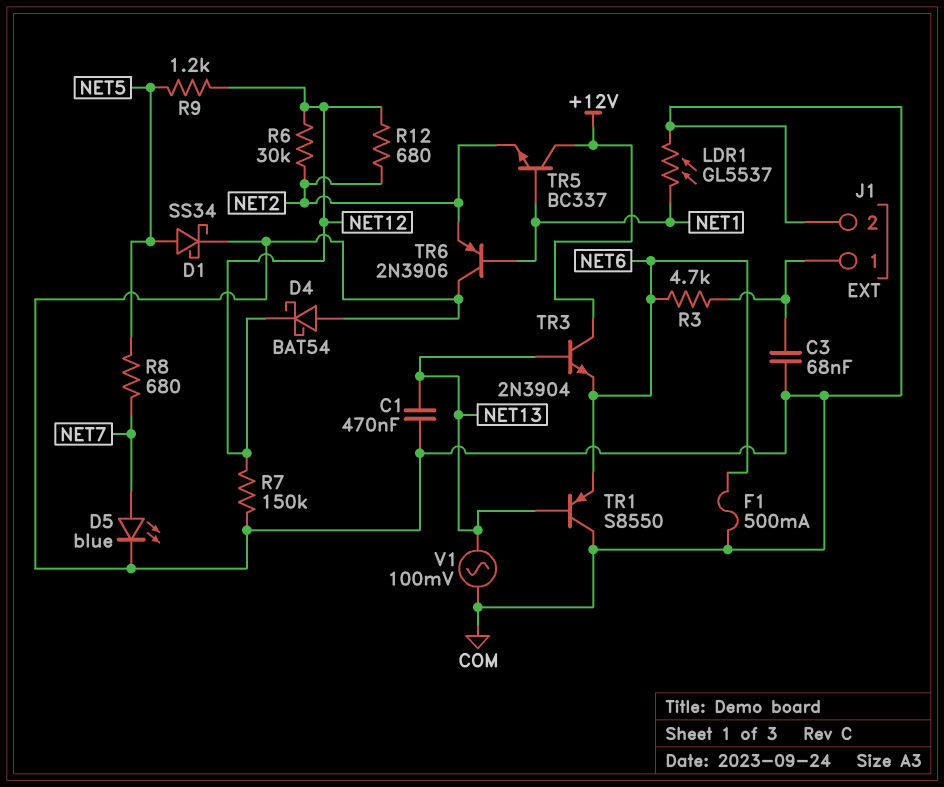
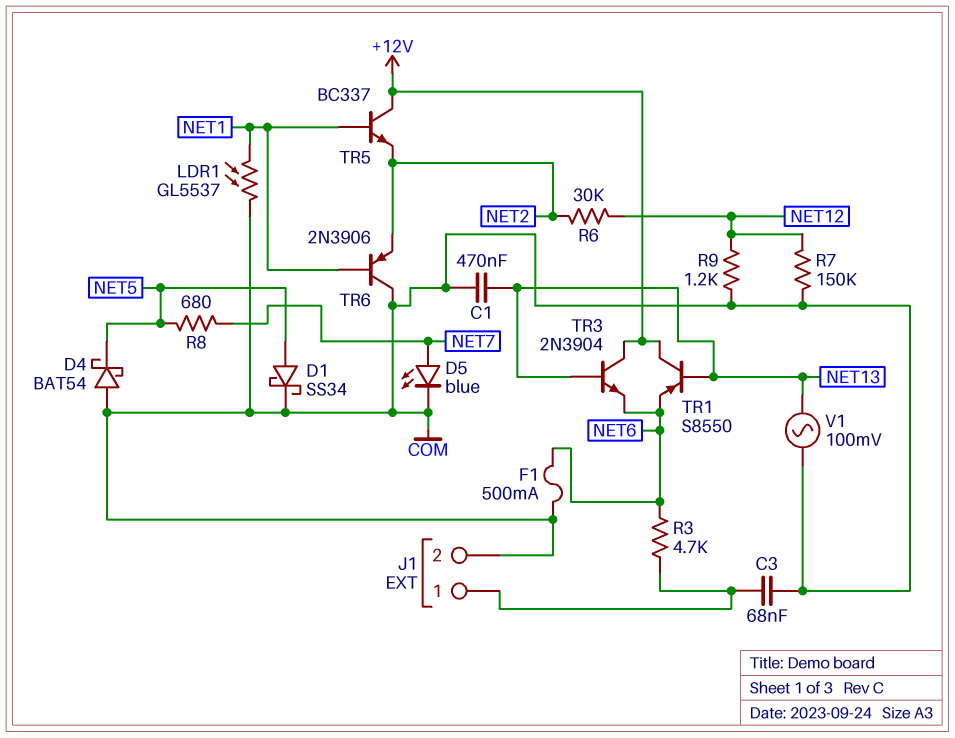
D4: schottky BAT54 (A COM, K NET12) -> schottky BAT54 (A COM, K NET5)
R9: 1.2k (NET5, NET12) -> 1.2k (COM, NET12)
R12: 680 (NET2, NET12) -> none
TR1: PNP S8550 (B NET13, C COM, E NET6) -> PNP S8550 (B NET13, C +12V, E NET6)

